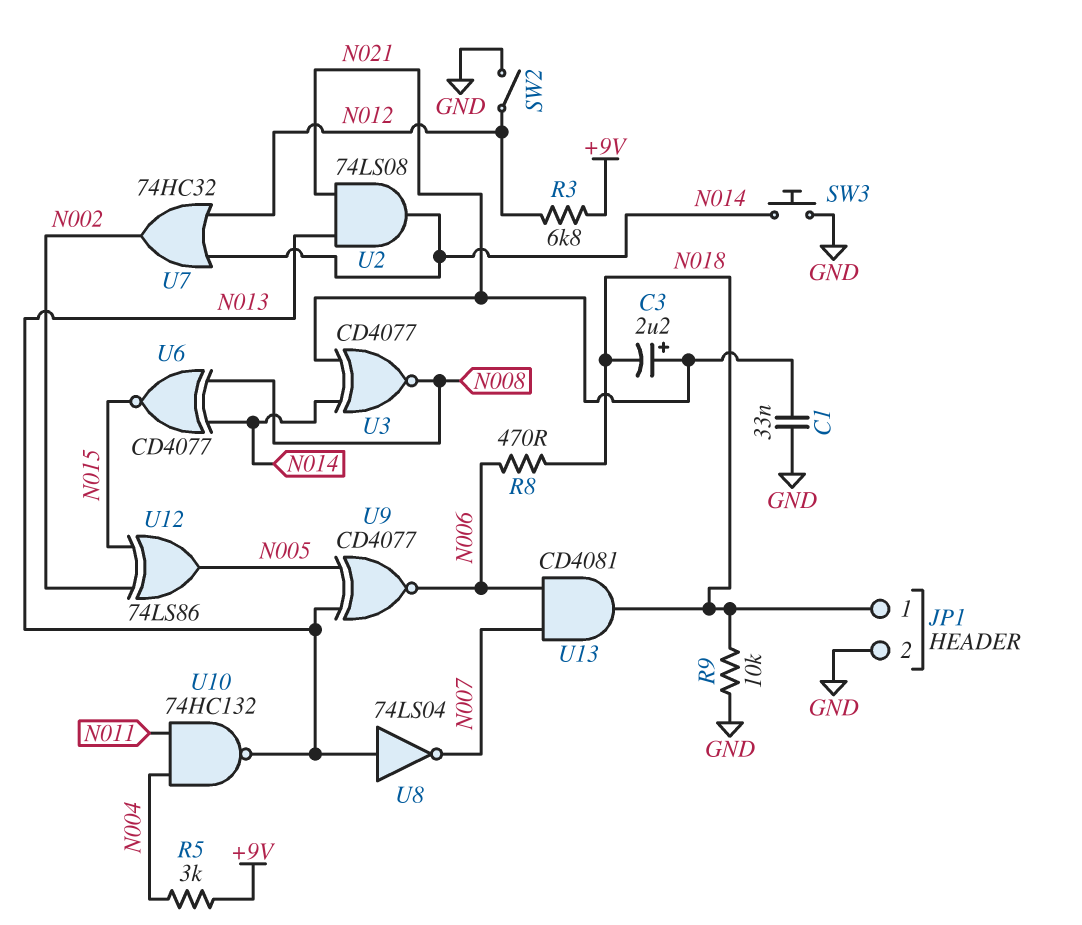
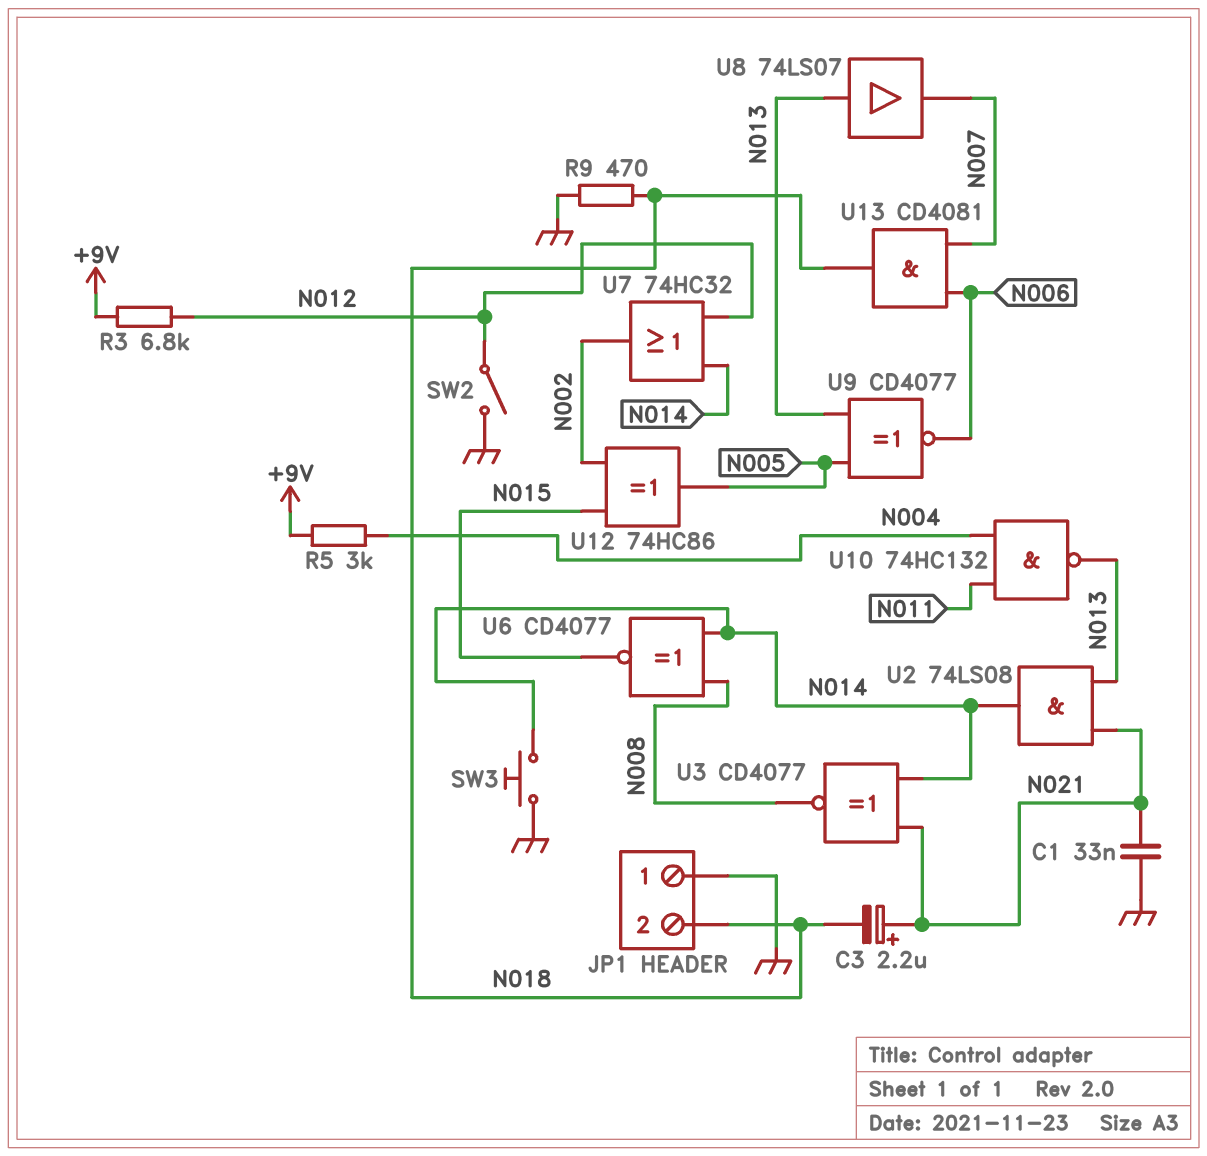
JP1 pin 1: N018 -> GND
JP1 pin 2: GND -> N018
R8: 470 (N006, N018) -> none
R9: 10k (GND, N018) -> 470 (GND, N018)
U8: NOT 74LS04 (in N013, out N007) -> buffer 74LS07 (in N013, out N007)
U12: XOR 74LS86 (in N002, in N015, out N005) -> XOR 74HC86 (in N002, in N015, out N005)

